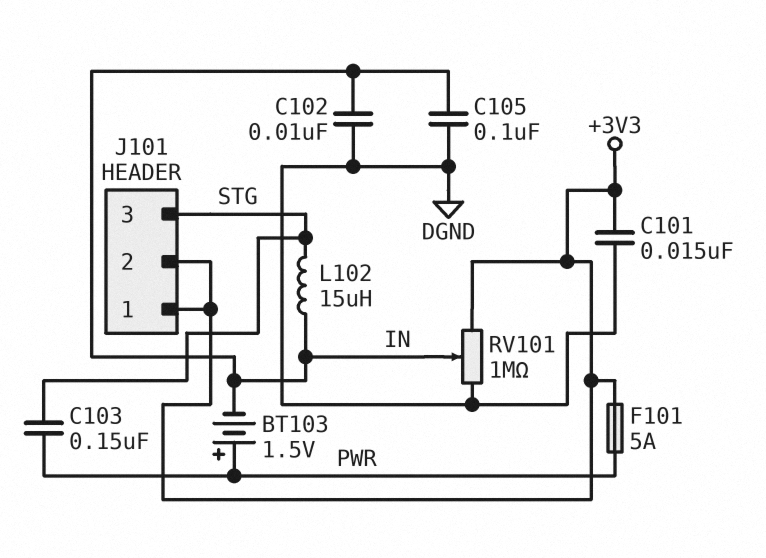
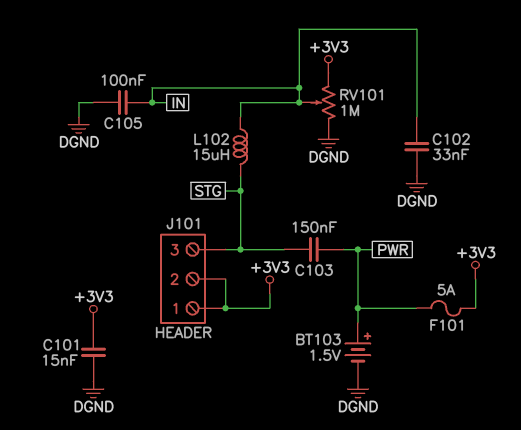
BT103: 1.5V (plus PWR, minus IN) -> 1.5V (plus PWR, minus DGND)
C102: 10nF (DGND, IN) -> 33nF (DGND, IN)

